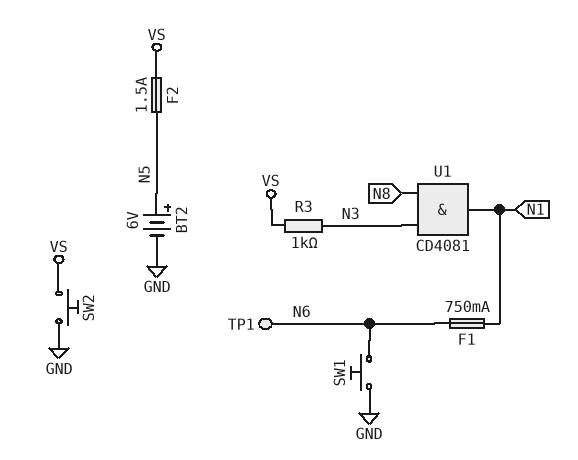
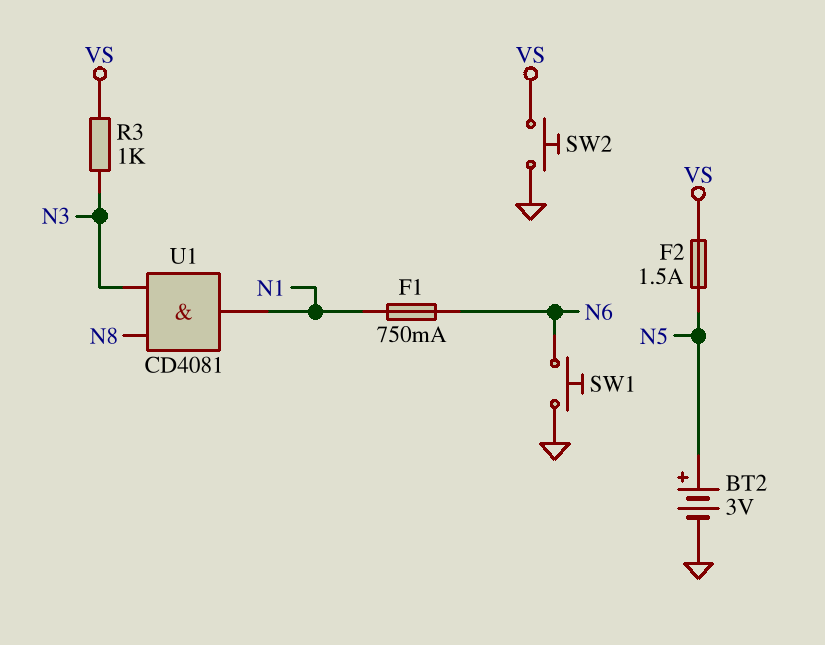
BT2: 6V (plus N5, minus GND) -> 3V (plus N5, minus GND)
TP1: test point (N6) -> none

